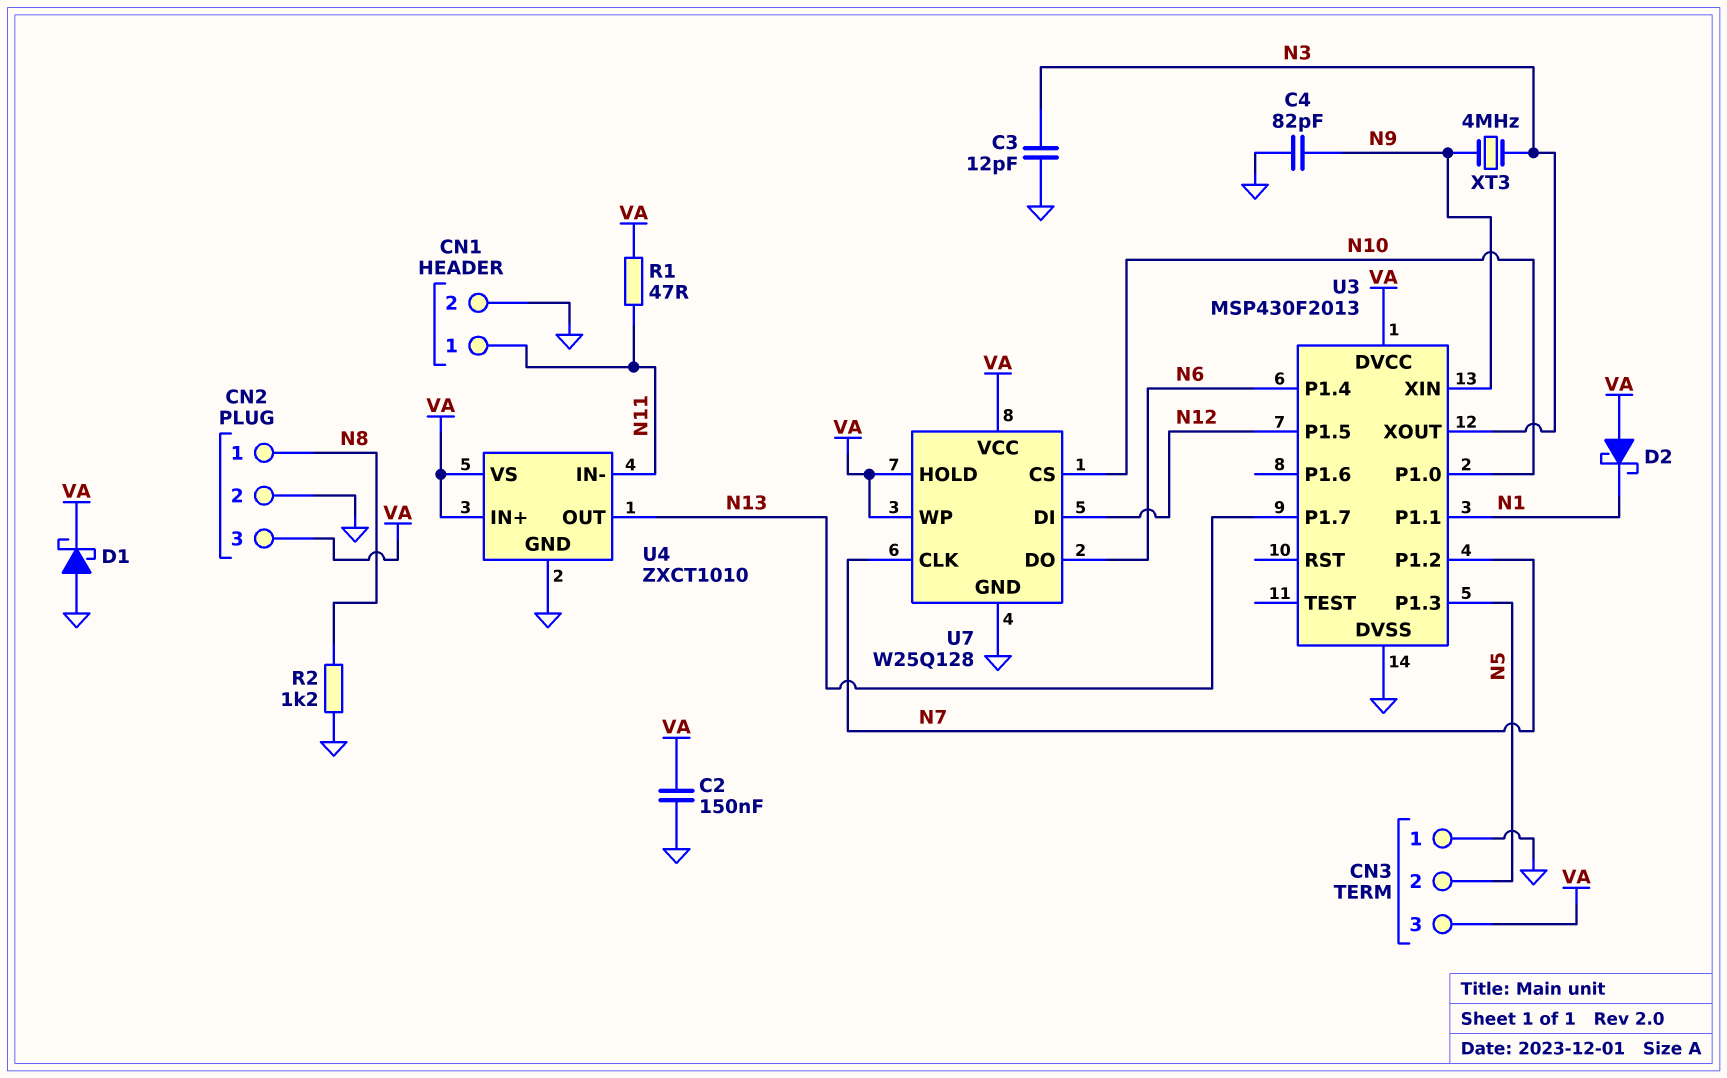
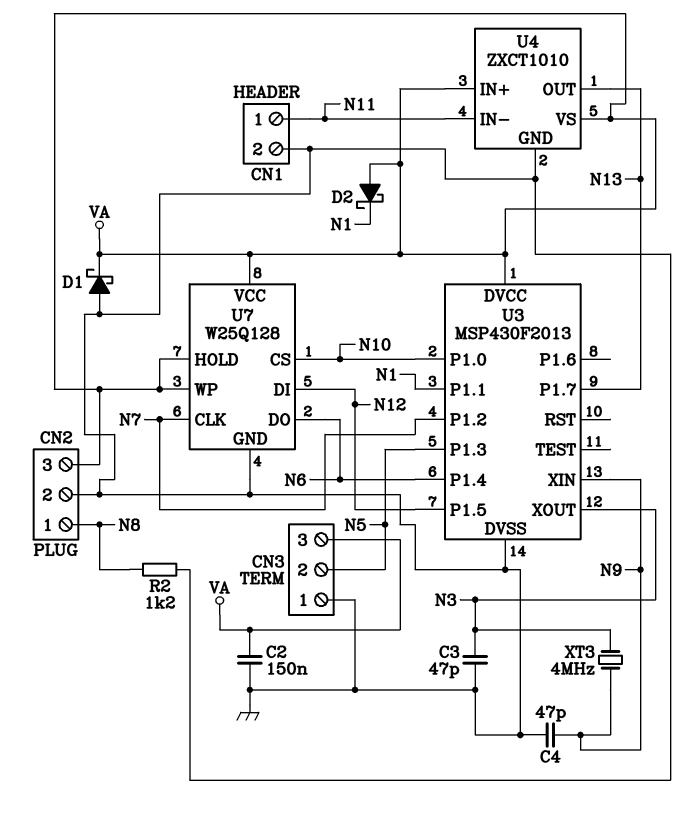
C3: 12pF (GND, N3) -> 47pF (GND, N3)
C4: 82pF (GND, N9) -> 47pF (GND, N9)
R1: 47 (N11, VA) -> none

